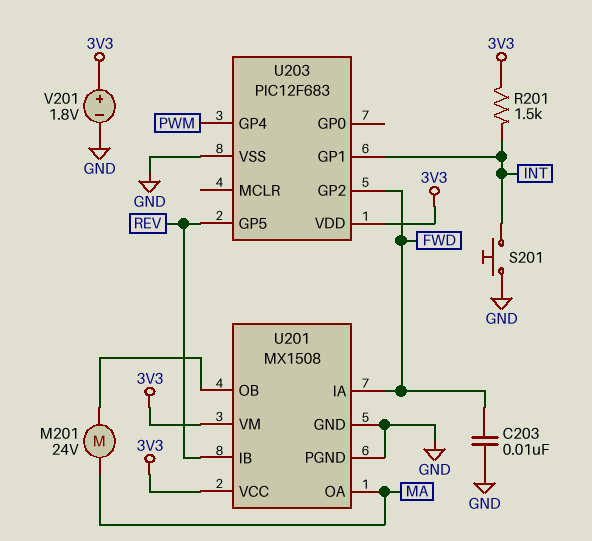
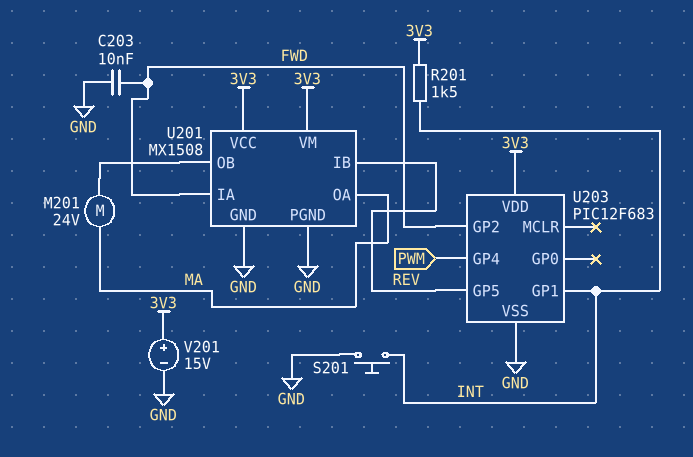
V201: 1.8V (plus 3V3, minus GND) -> 15V (plus 3V3, minus GND)

